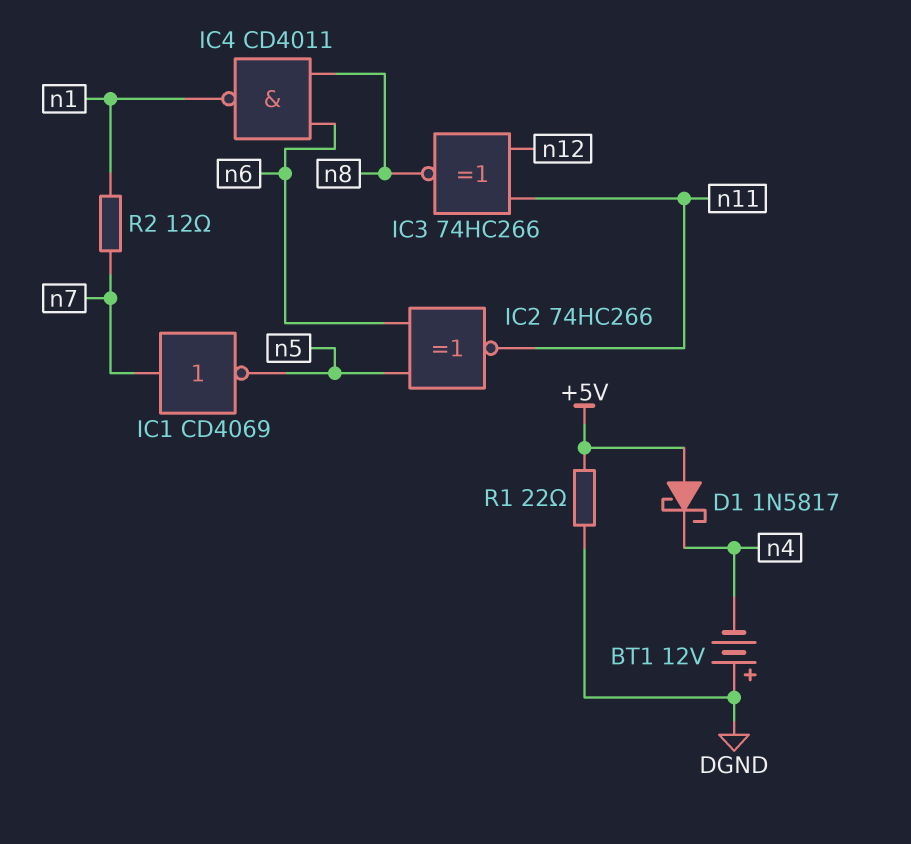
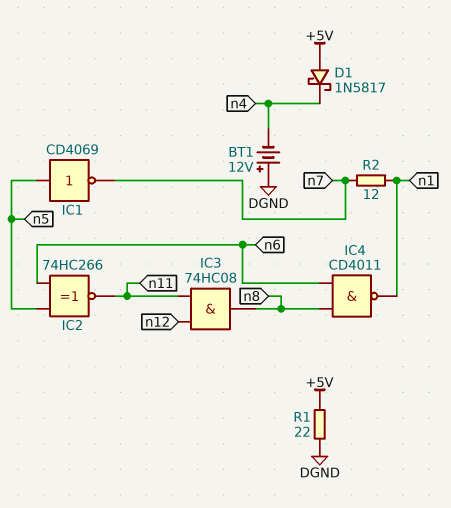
IC1: NOT CD4069 (in n7, out n5) -> NOT CD4069 (in n5, out n7)
IC3: XNOR 74HC266 (in n11, in n12, out n8) -> AND 74HC08 (in n11, in n12, out n8)

